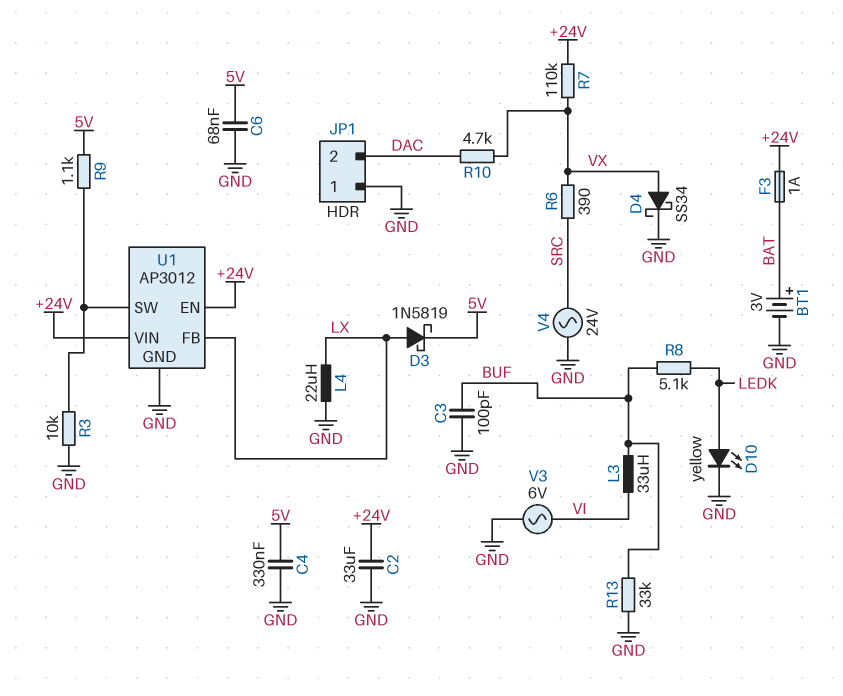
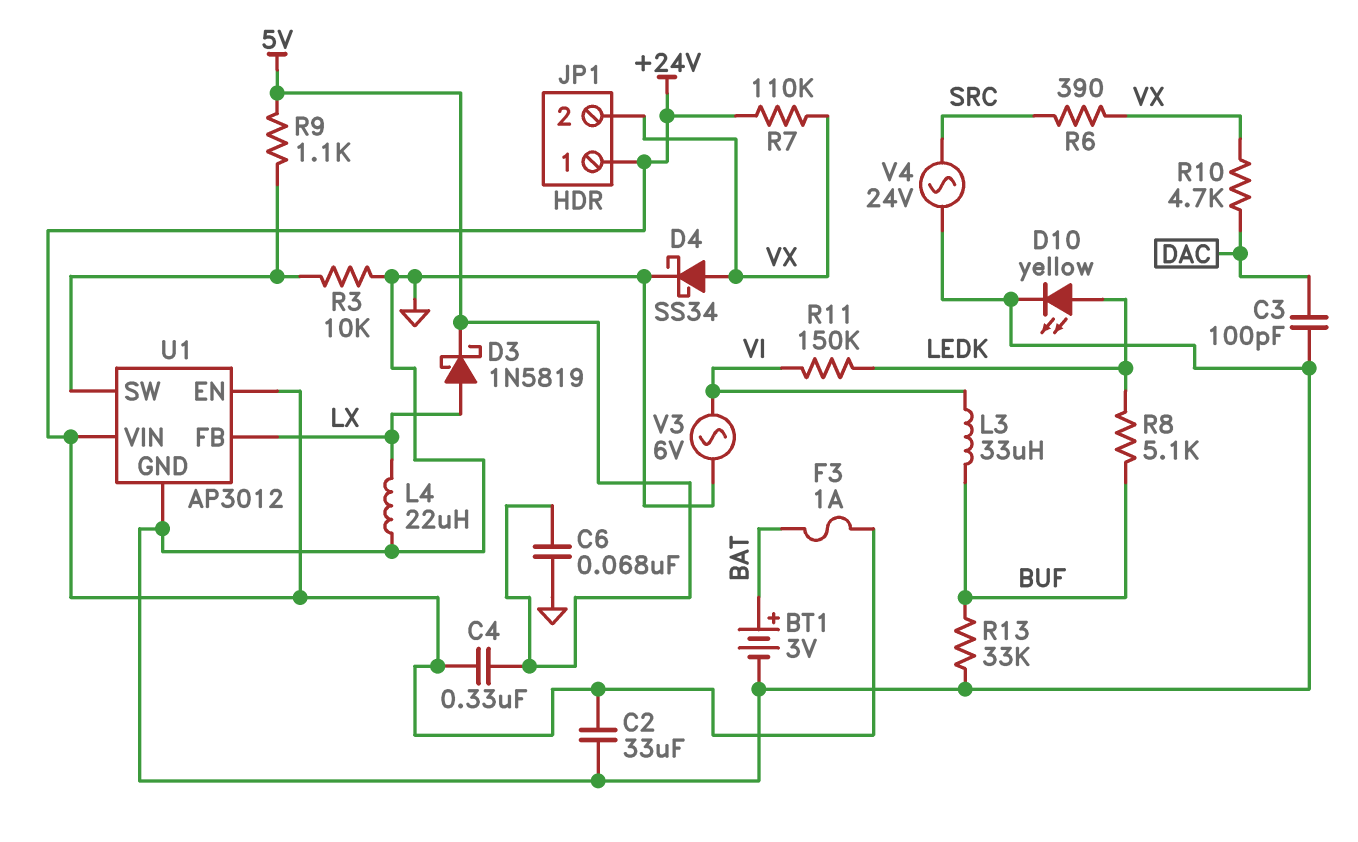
C3: 100pF (BUF, GND) -> 100pF (DAC, GND)
C4: 330nF (5V, GND) -> 330nF (+24V, 5V)
JP1 pin 1: GND -> +24V
JP1 pin 2: DAC -> VX
R11: none -> 150k (LEDK, VI)

